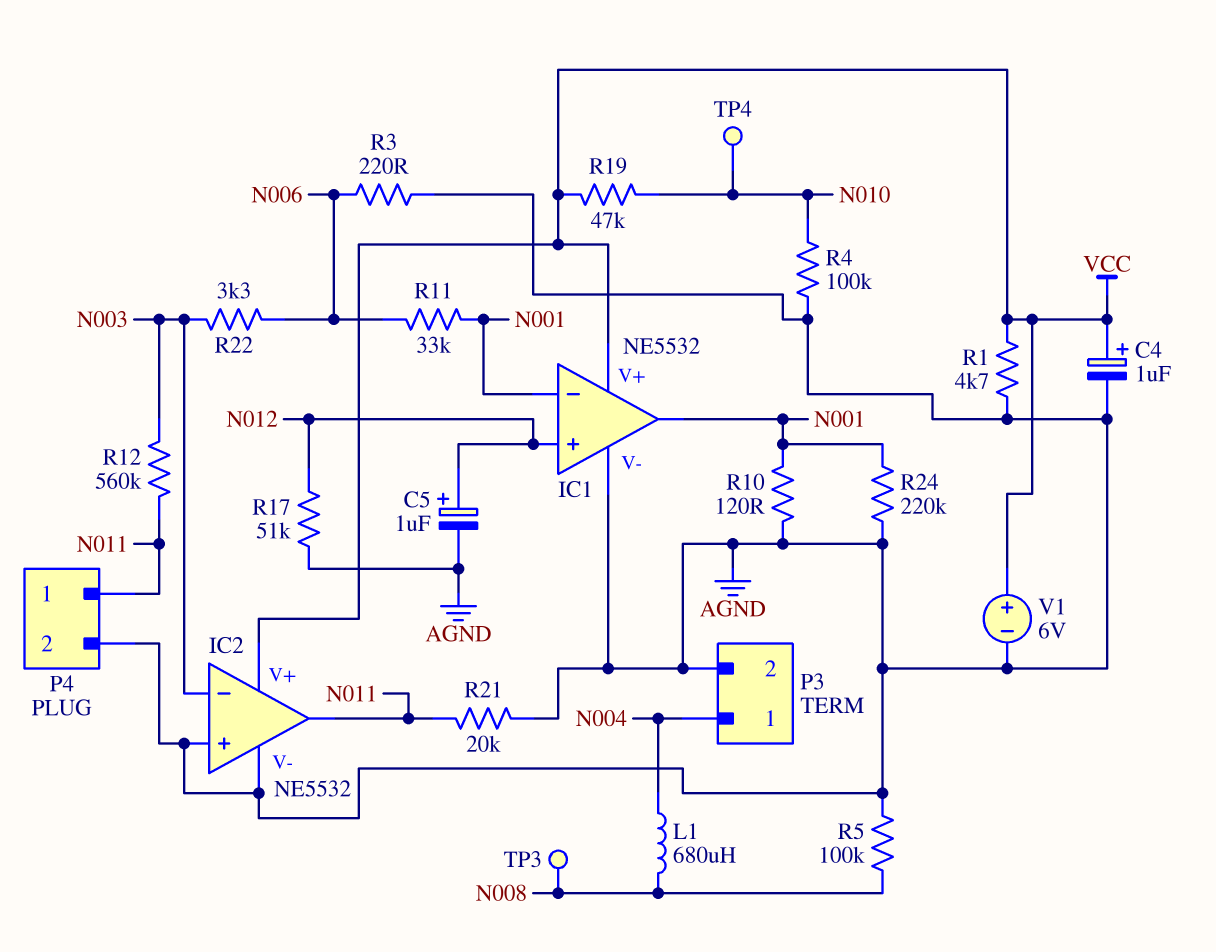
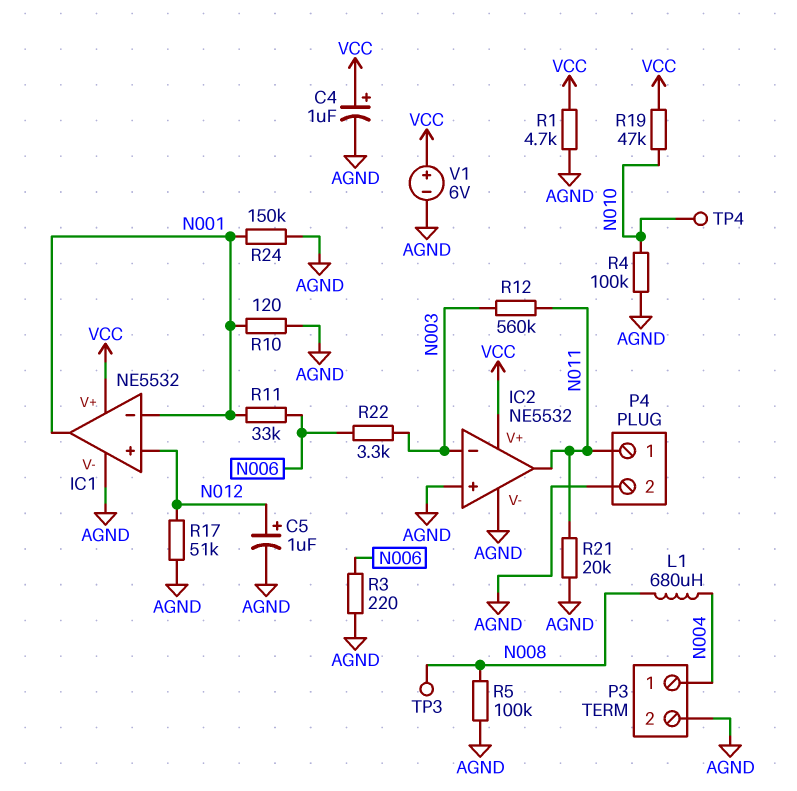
R24: 220k (AGND, N001) -> 150k (AGND, N001)

